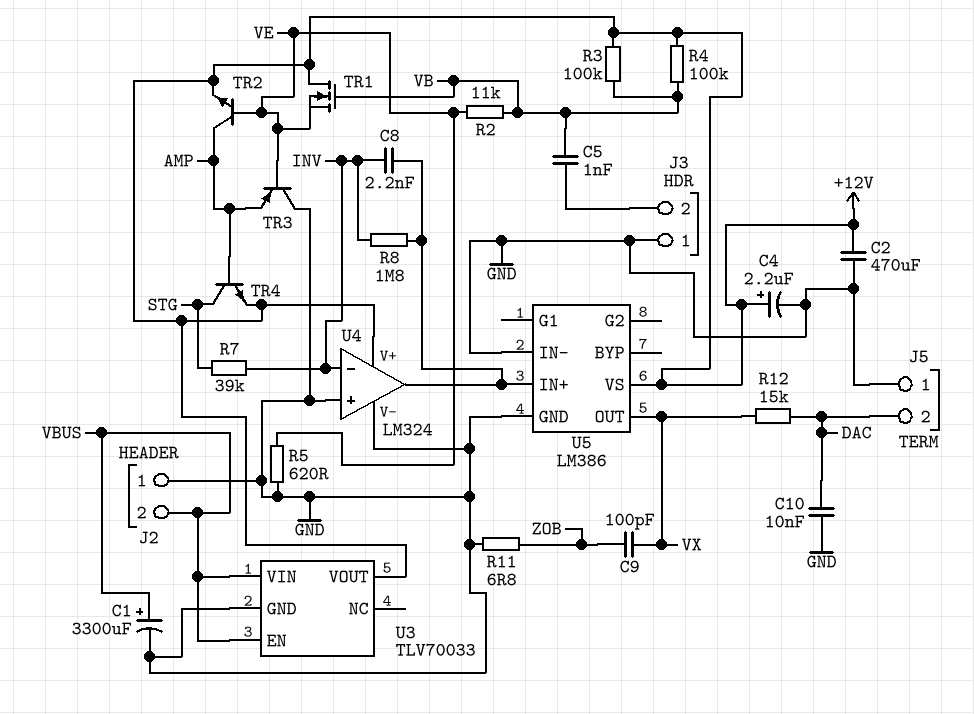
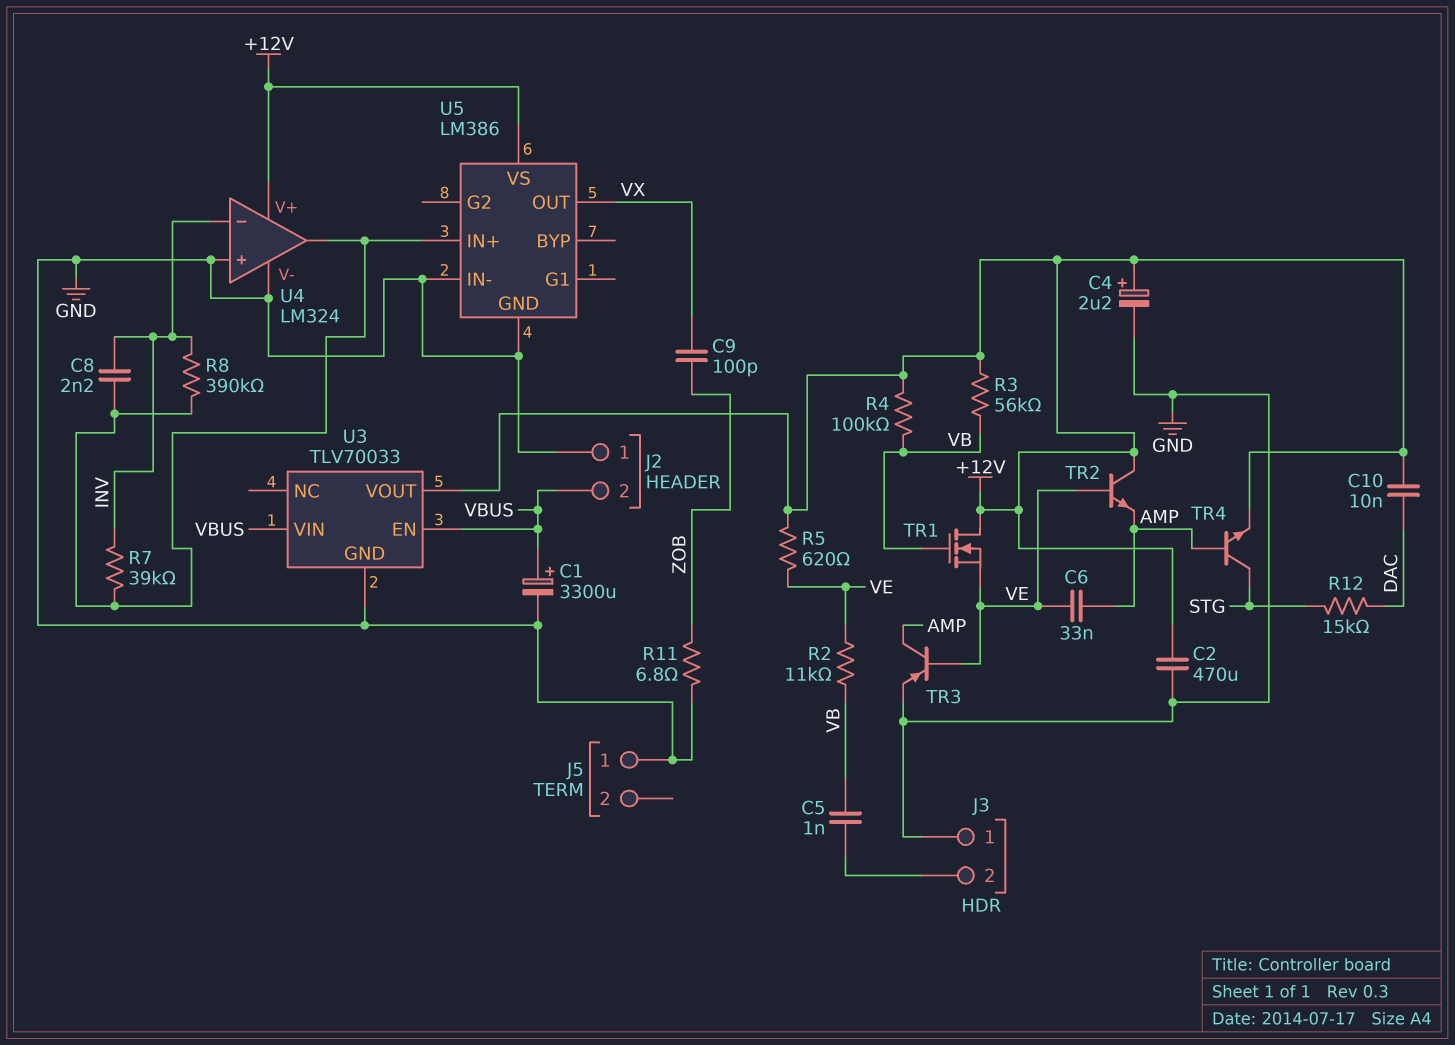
C6: none -> 33nF (AMP, VE)
C10: 10nF (DAC, GND) -> 10nF (+12V, DAC)
J5 pin 2: DAC -> none
R3: 100k (+12V, VB) -> 56k (+12V, VB)
R5: 620 (GND, VE) -> 620 (+12V, VE)
R7: 39k (INV, STG) -> 39k (INV, U4/out)
R8: 1.8M (INV, U4/out) -> 390k (INV, U4/out)
R12: 15k (DAC, VX) -> 15k (DAC, STG)
TR2: NPN (B VE, C AMP, E +12V) -> NPN (B VE, C +12V, E AMP)
TR3: PNP (B VE, C GND, E AMP) -> PNP (B VE, C AMP, E GND)

